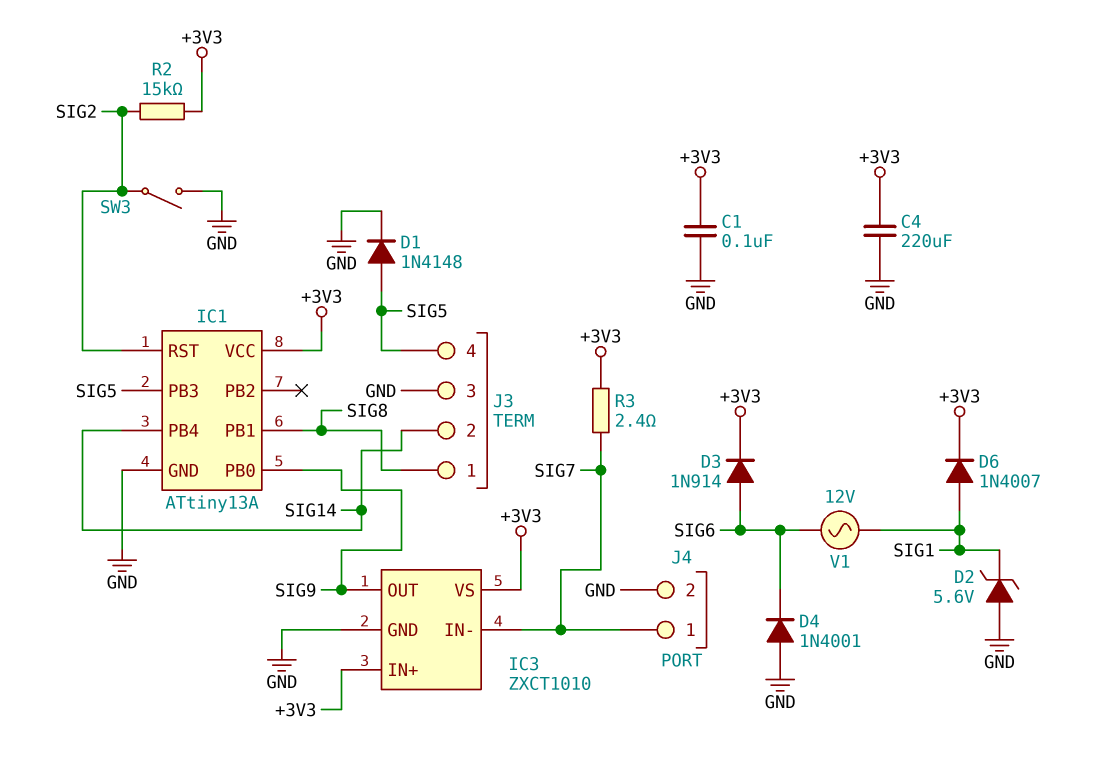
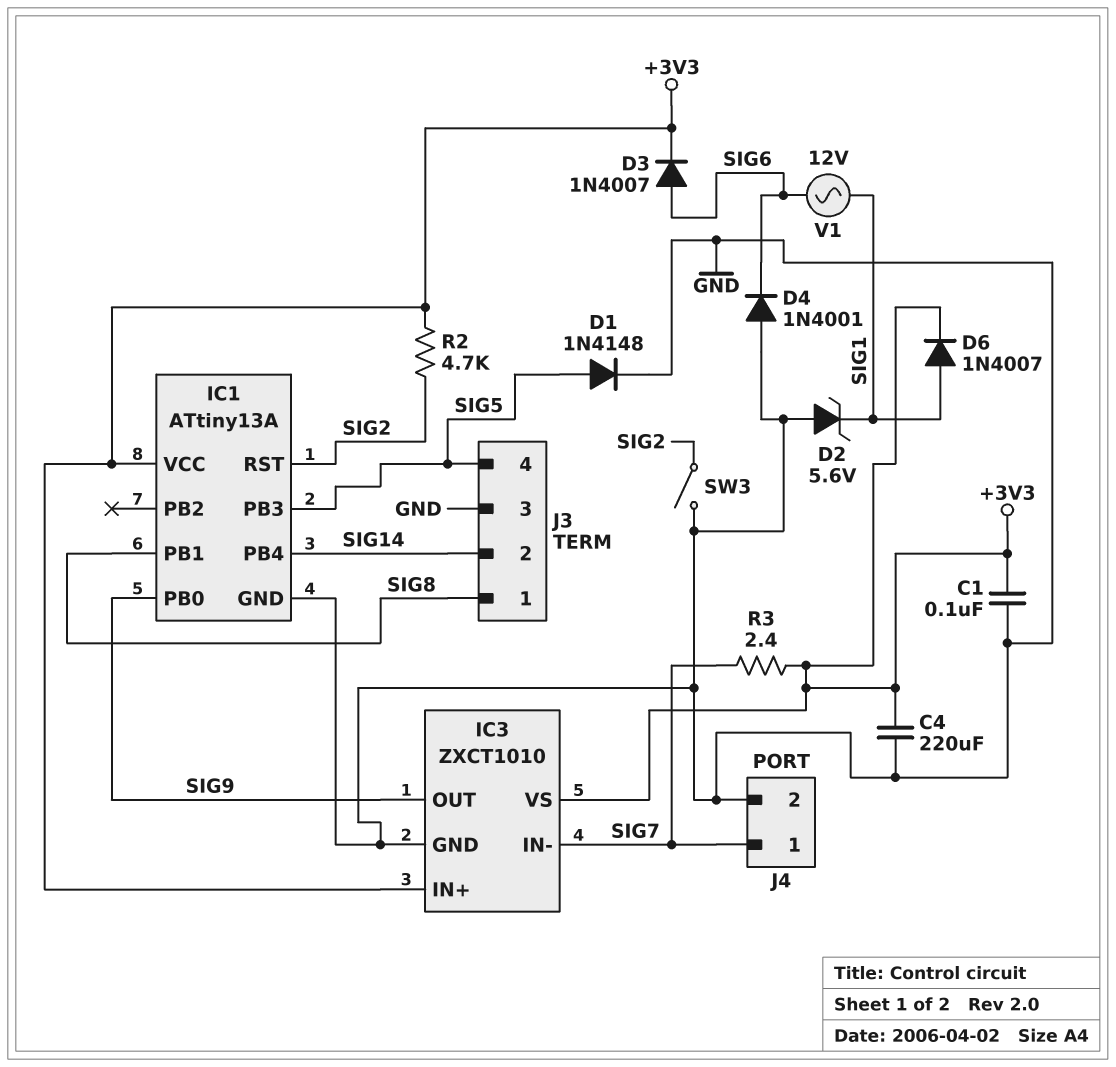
D3: diode 1N914 (A SIG6, K +3V3) -> diode 1N4007 (A SIG6, K +3V3)
R2: 15k (+3V3, SIG2) -> 4.7k (+3V3, SIG2)

